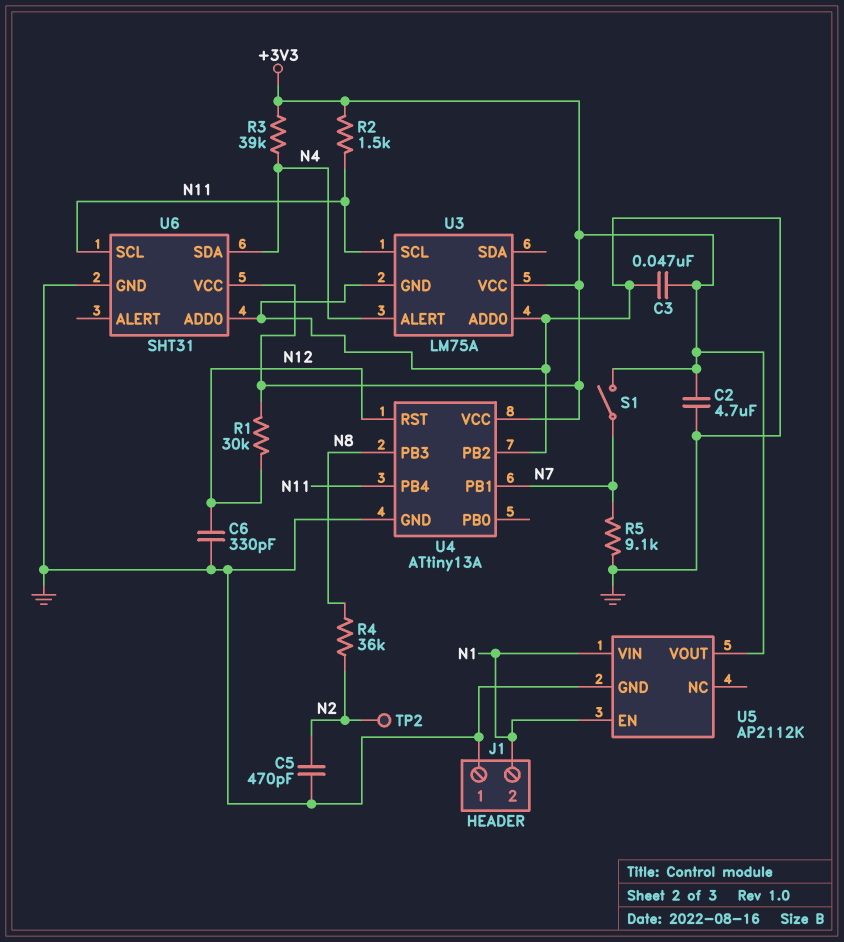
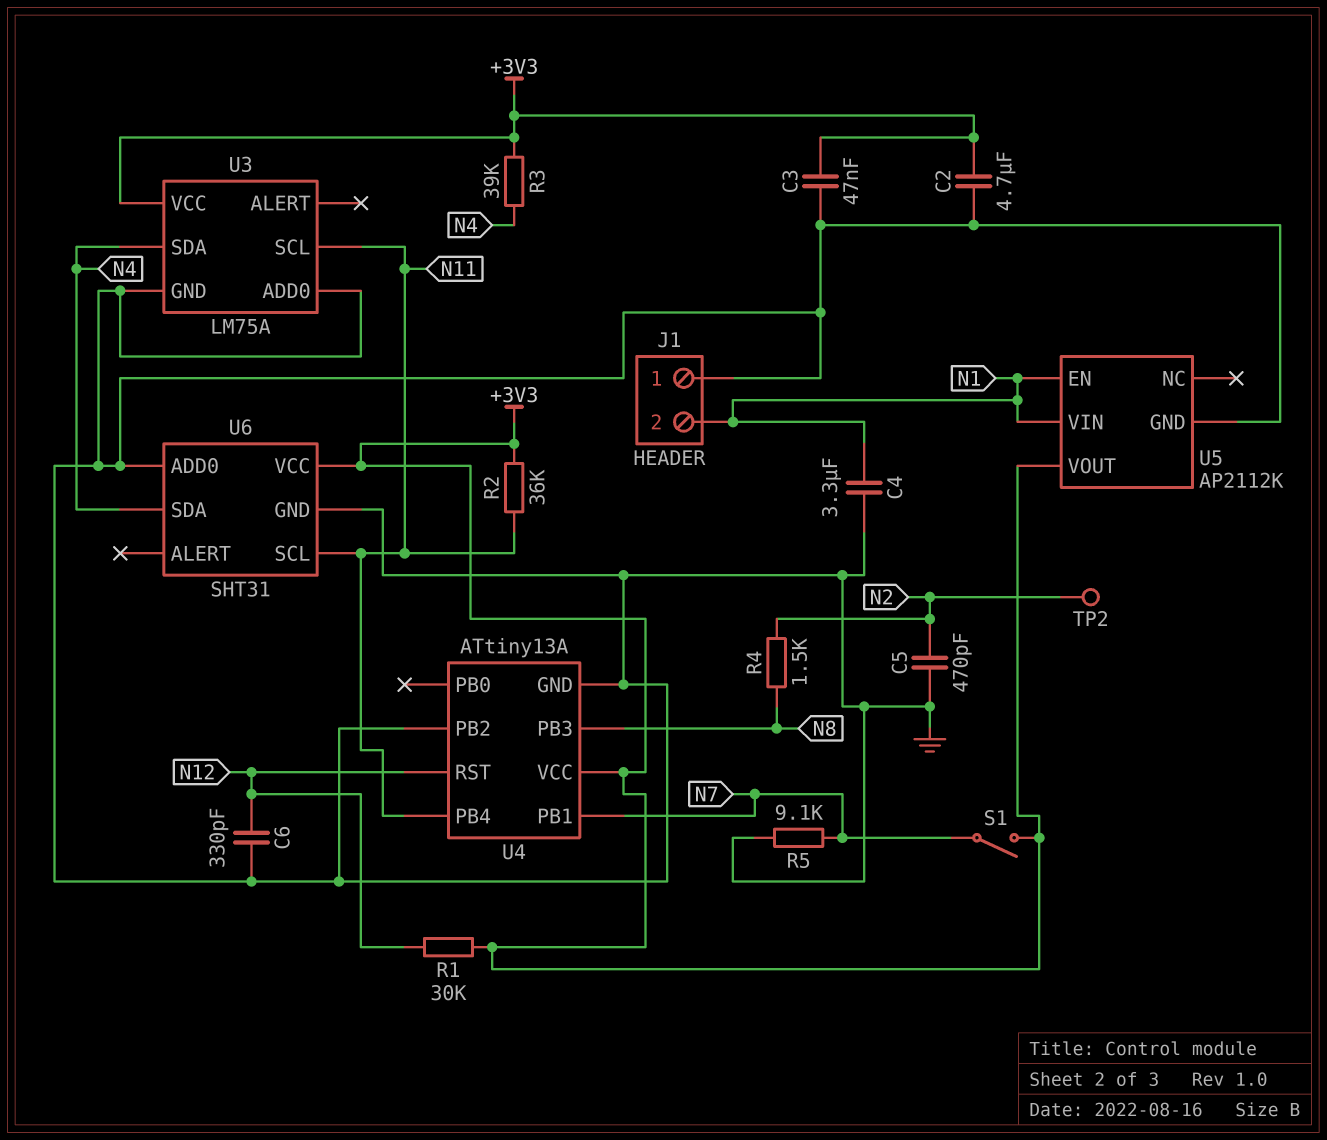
C4: none -> 3.3uF (GND, N1)
R2: 1.5k (+3V3, N11) -> 36k (+3V3, N11)
R4: 36k (N2, N8) -> 1.5k (N2, N8)
U3 pin ALERT: N4 -> none
U3 pin SDA: none -> N4

